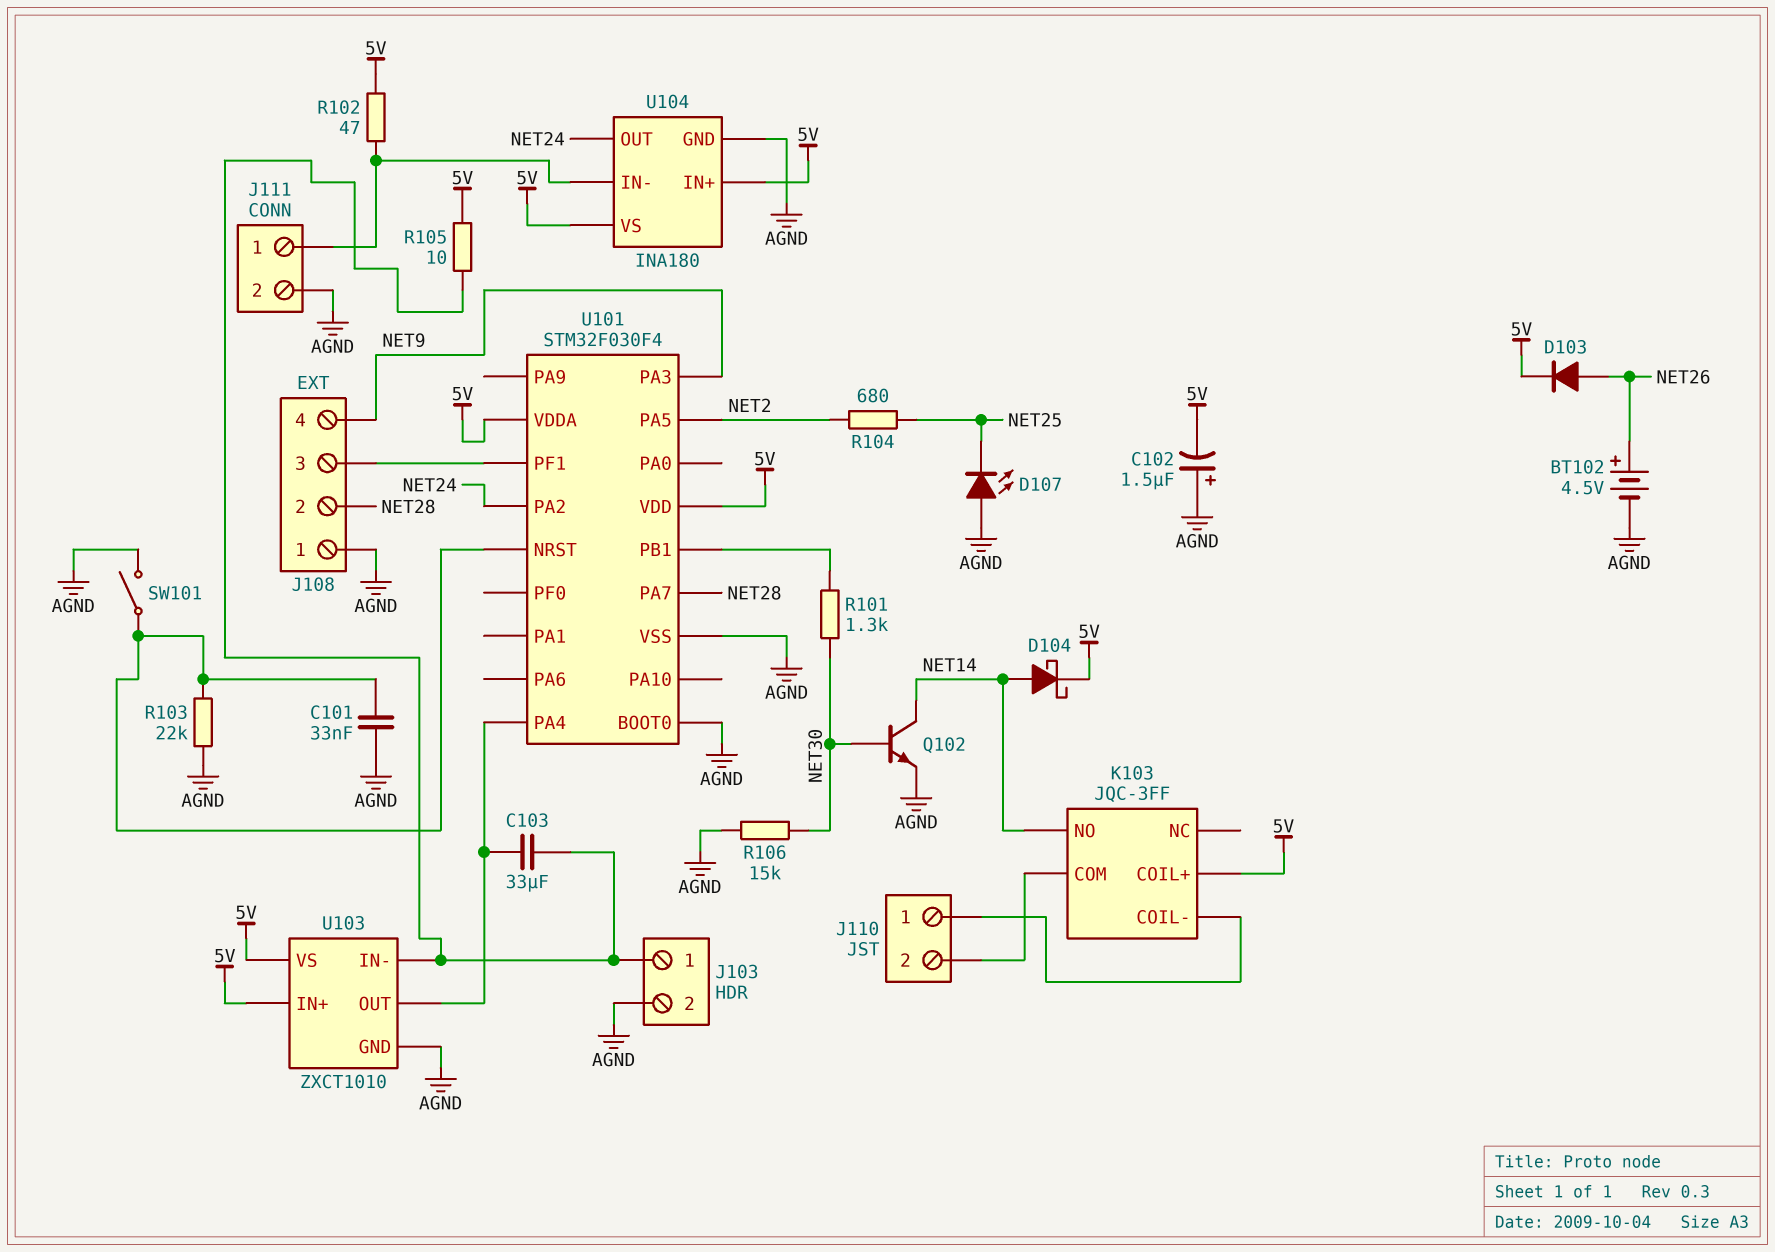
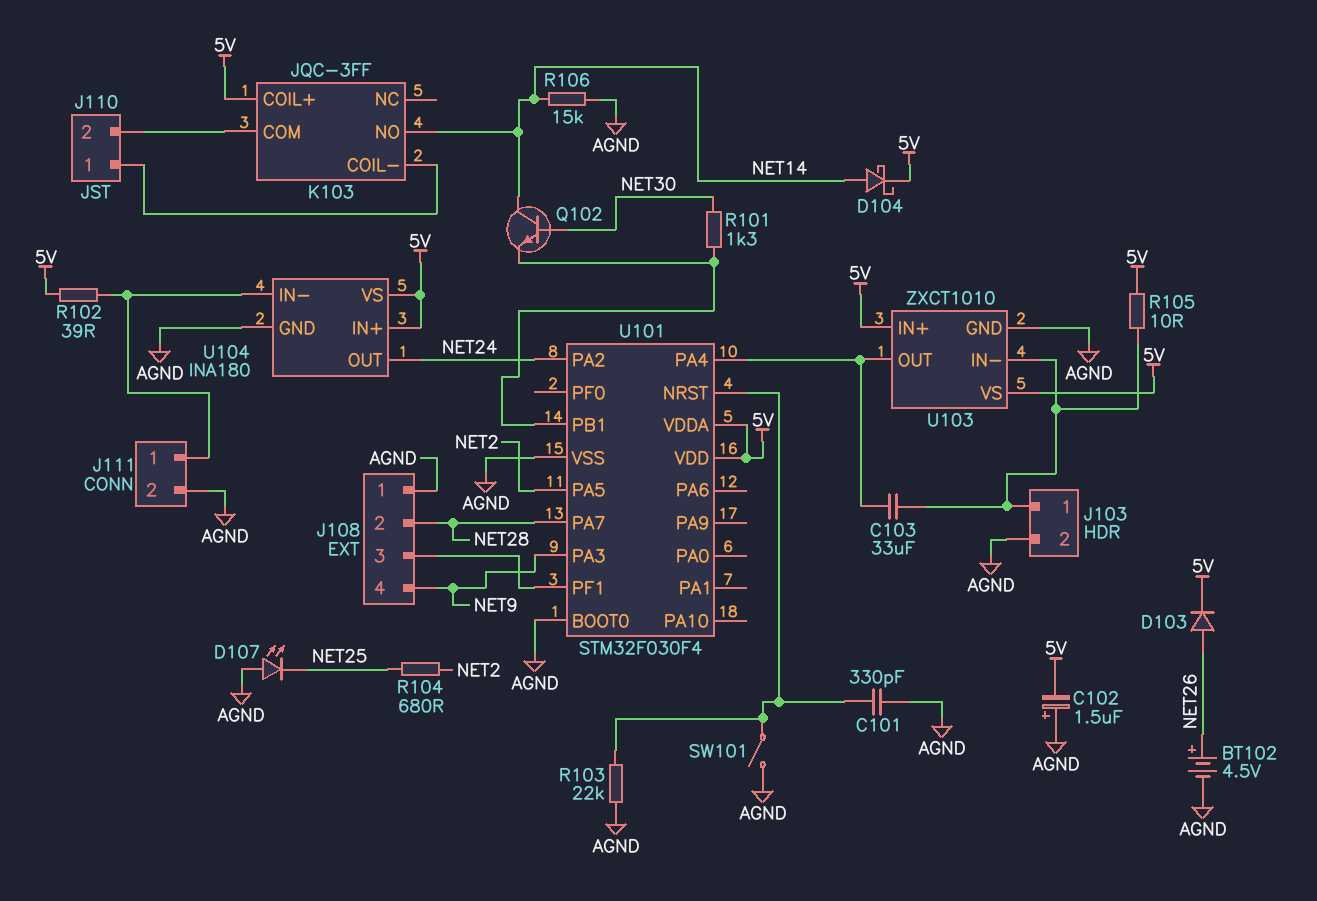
C101: 33nF (AGND, U101/NRST) -> 330pF (AGND, U101/NRST)
Q102: NPN (B NET30, C NET14, E AGND) -> NPN (B NET30, C NET14, E U101/PB1)
R102: 47 (5V, J111/1) -> 39 (5V, J111/1)
R106: 15k (AGND, NET30) -> 15k (AGND, NET14)

